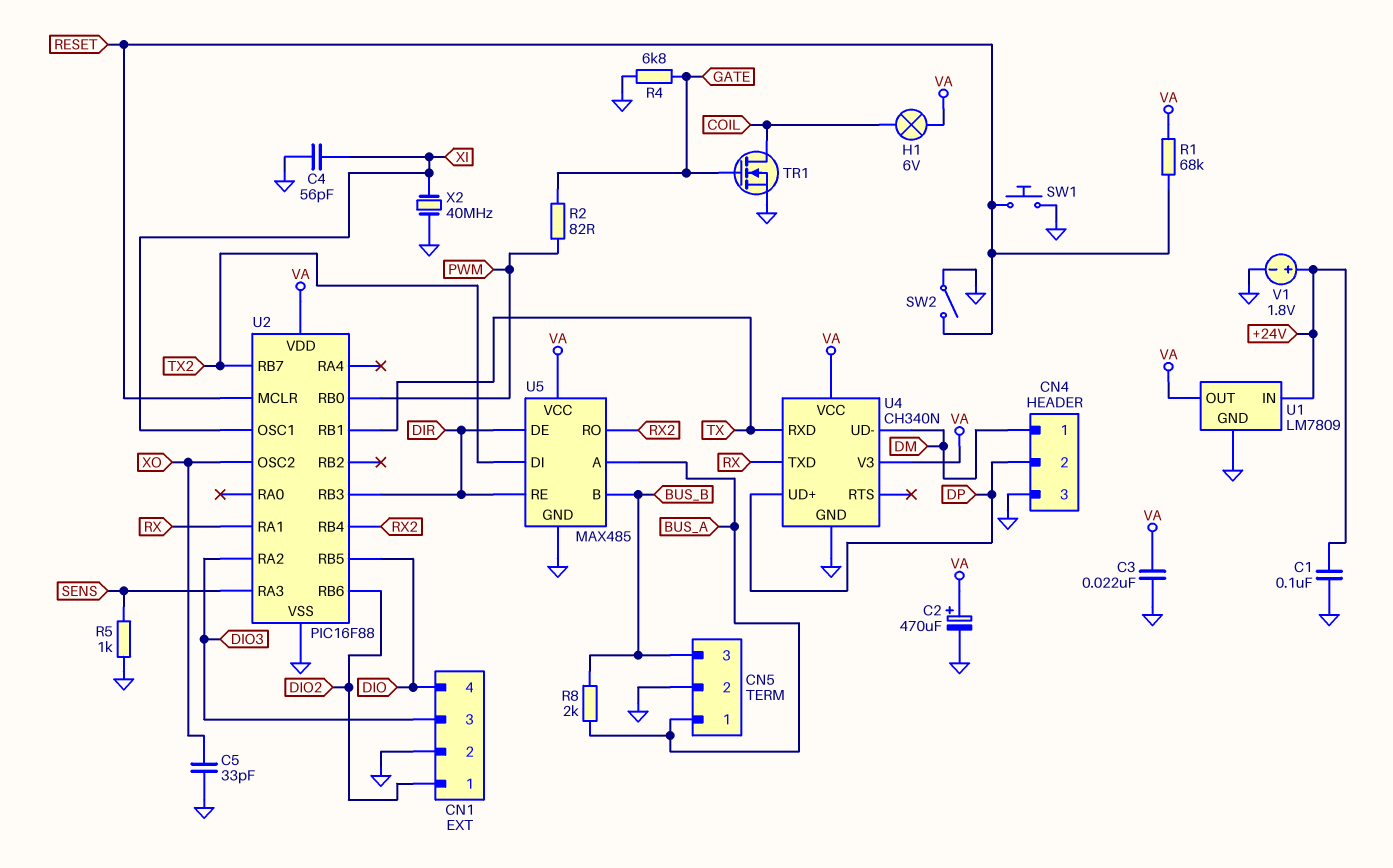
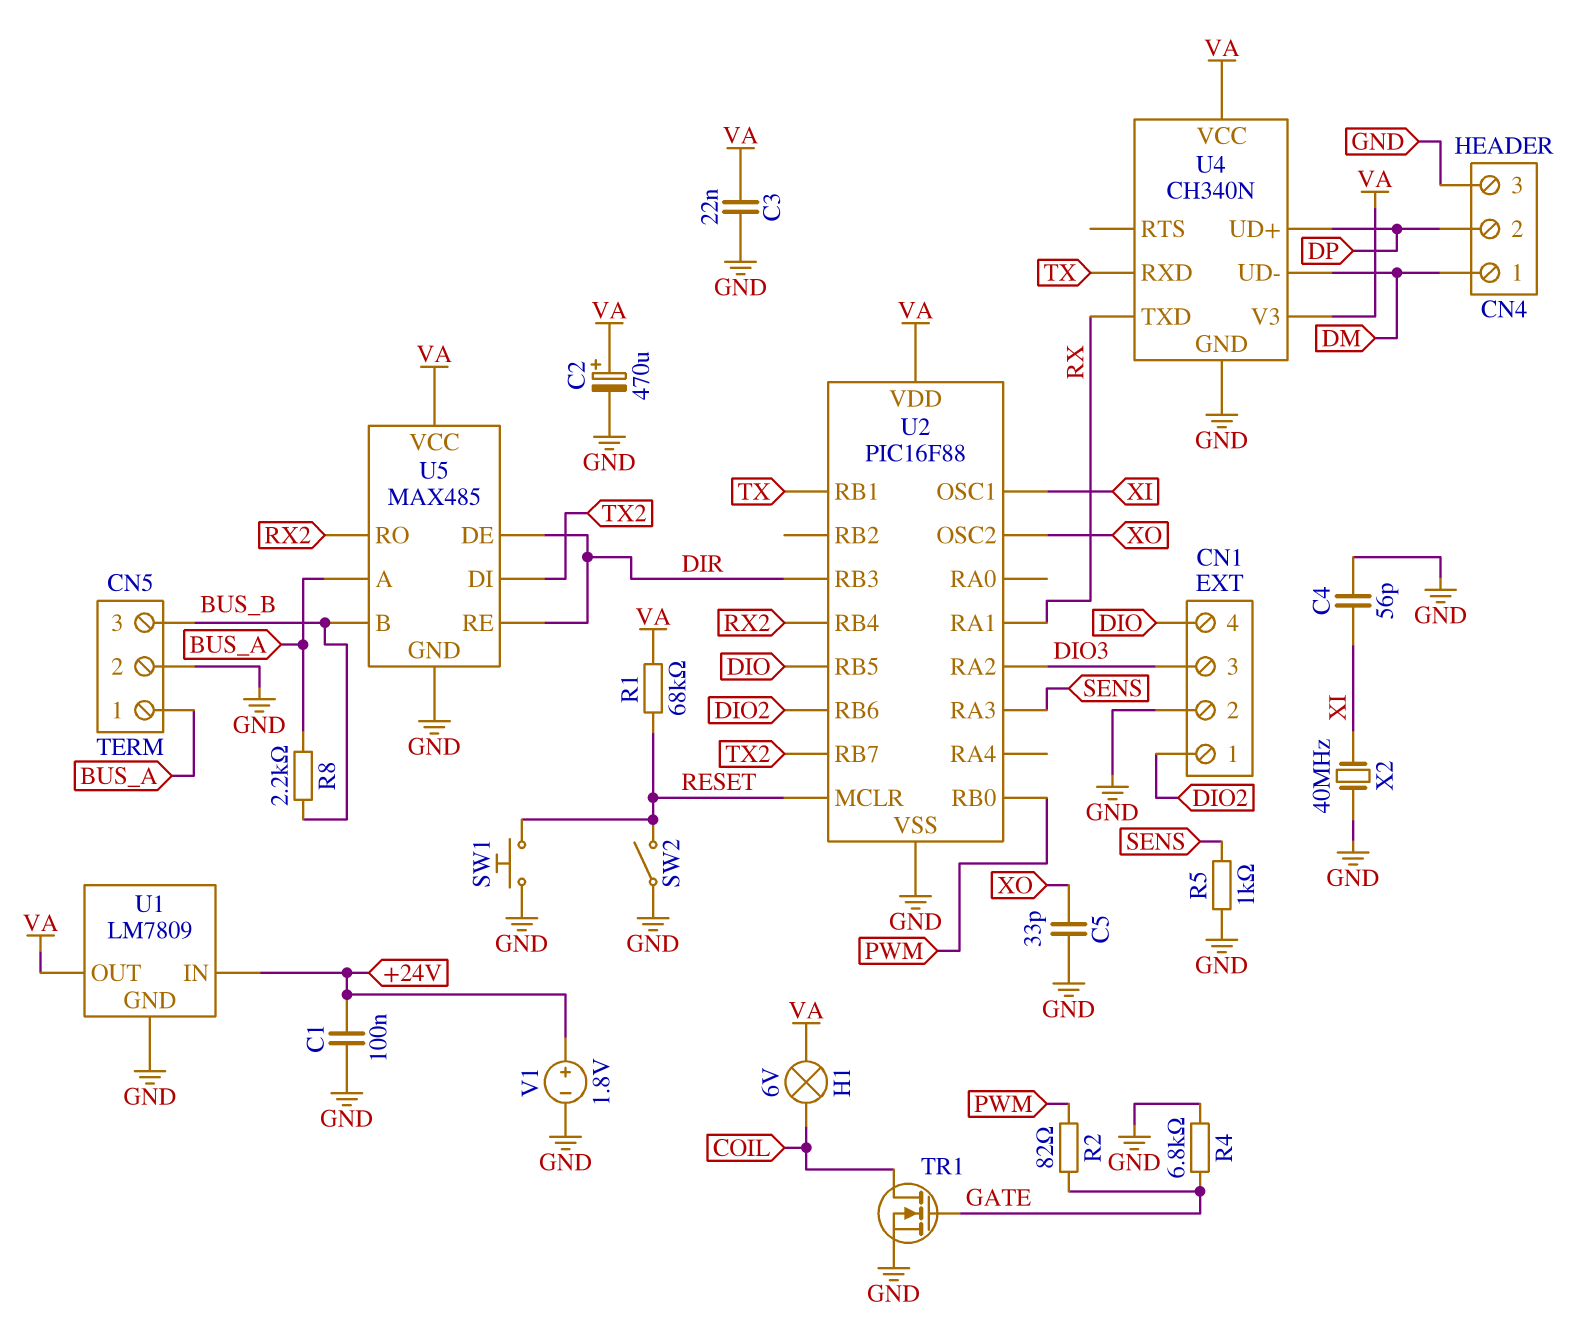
R8: 2k (BUS_A, BUS_B) -> 2.2k (BUS_A, BUS_B)

